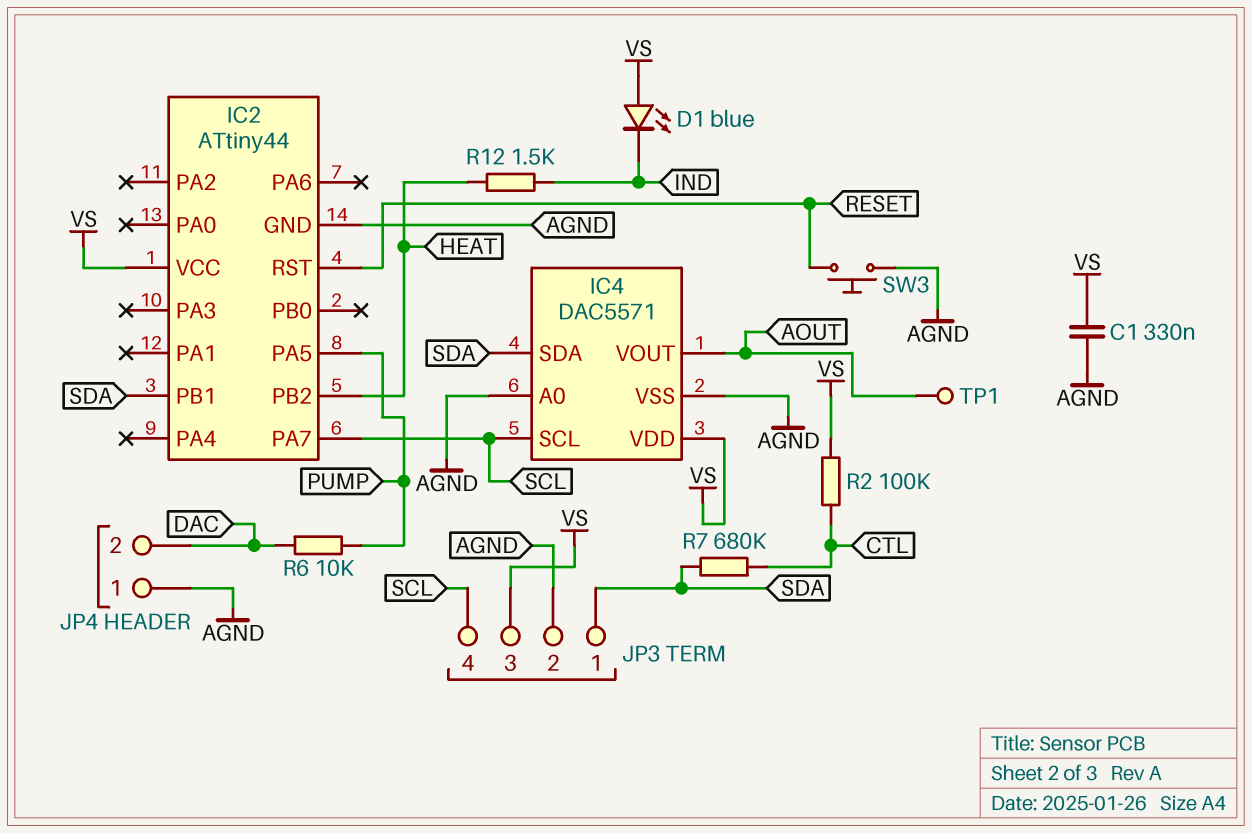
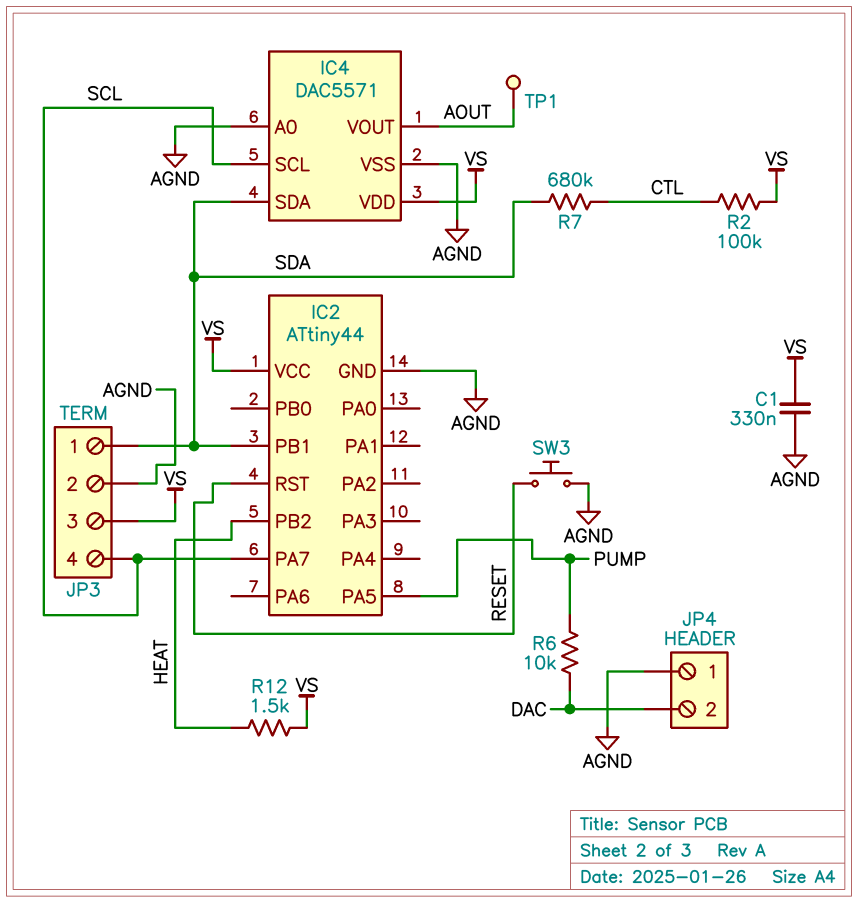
D1: LED blue (A VS, K IND) -> none
R12: 1.5k (HEAT, IND) -> 1.5k (HEAT, VS)

